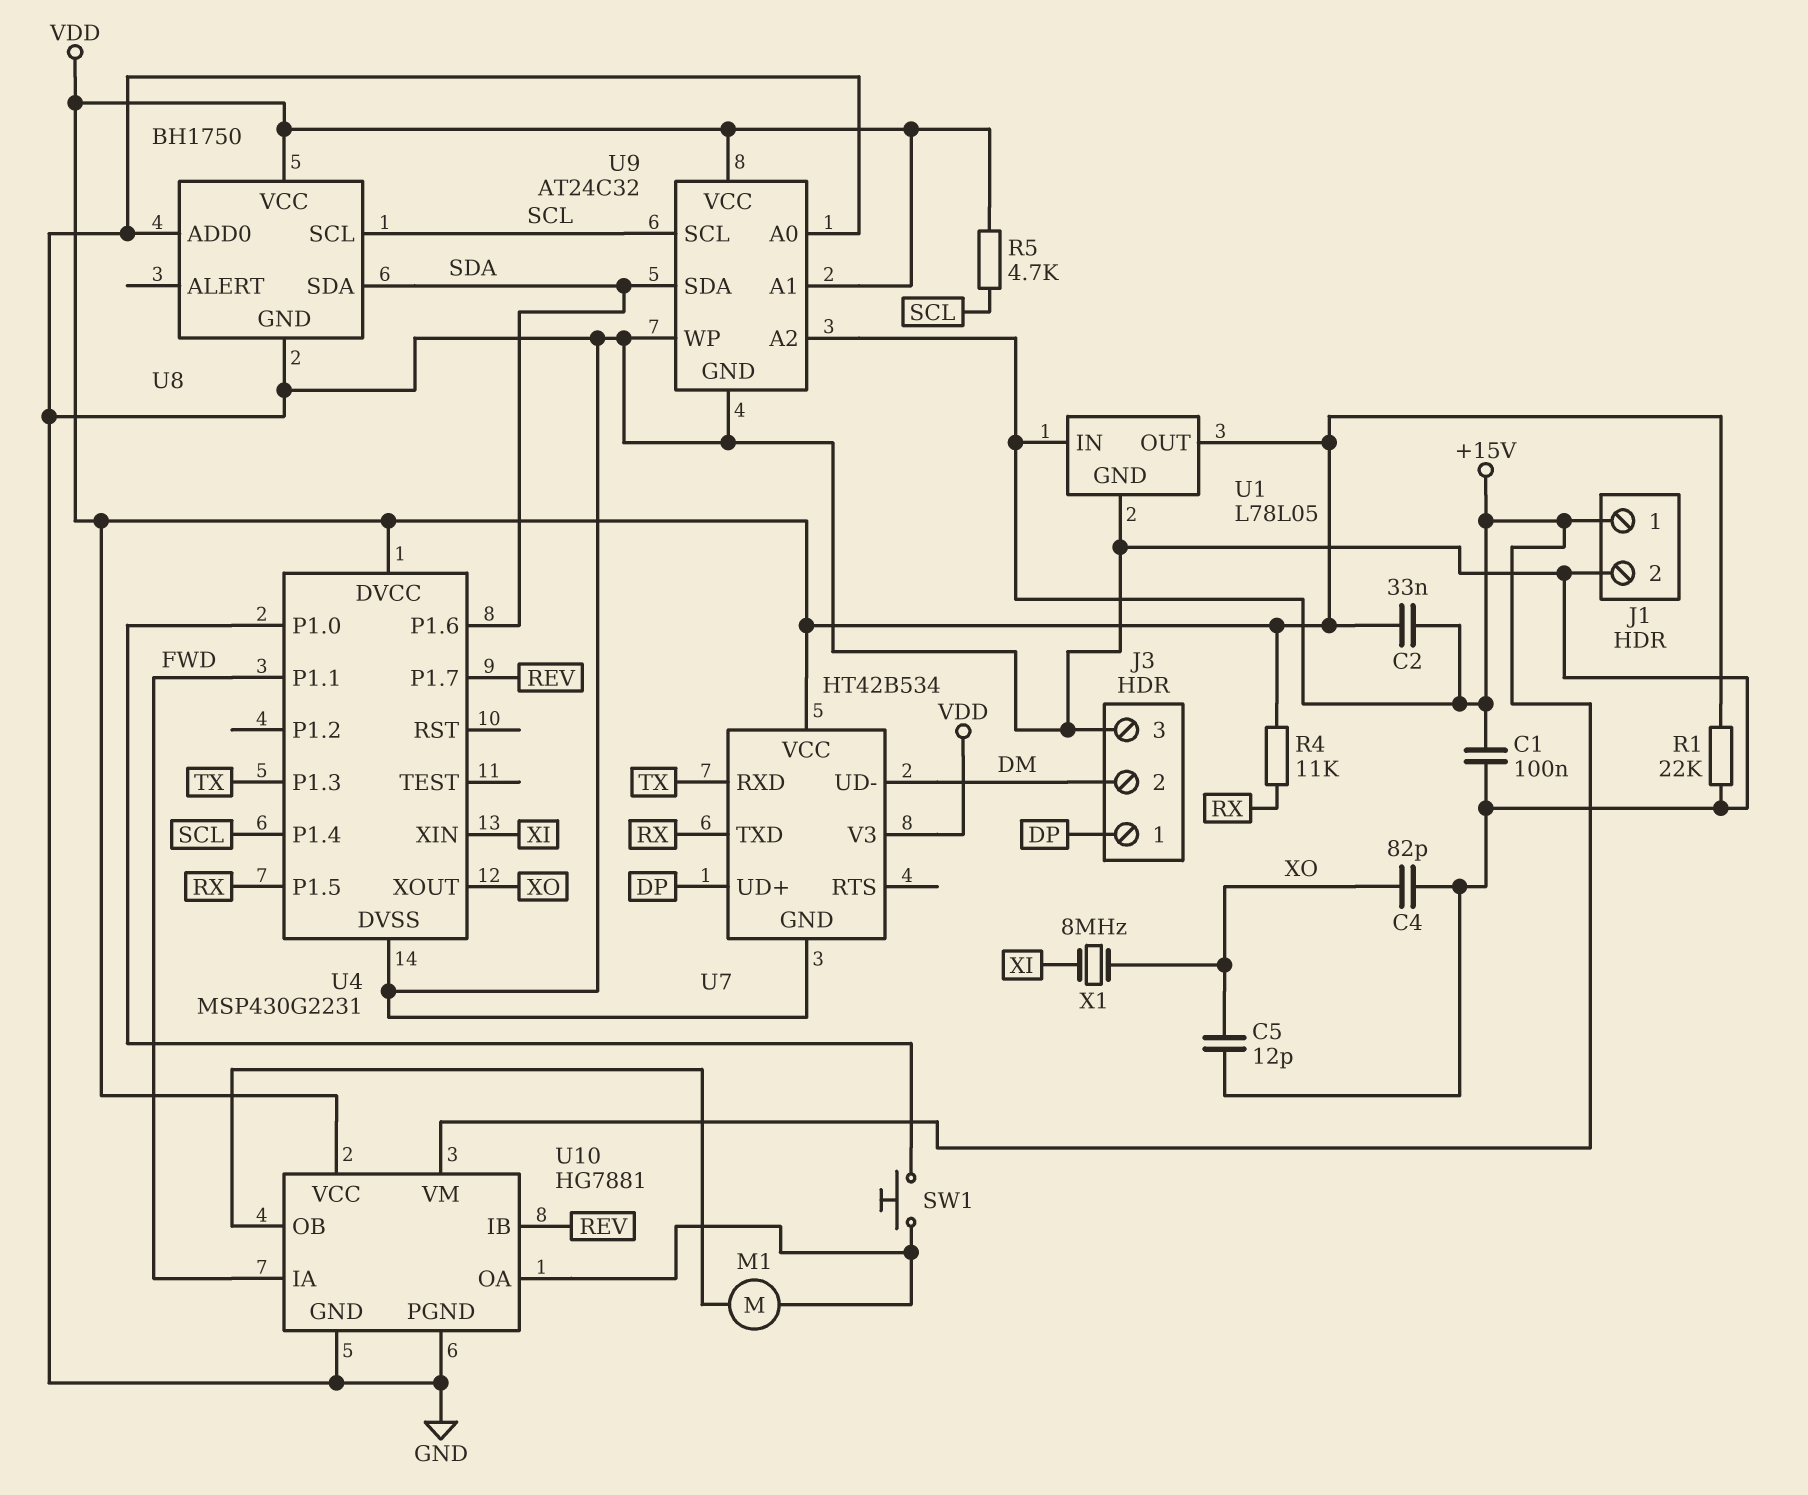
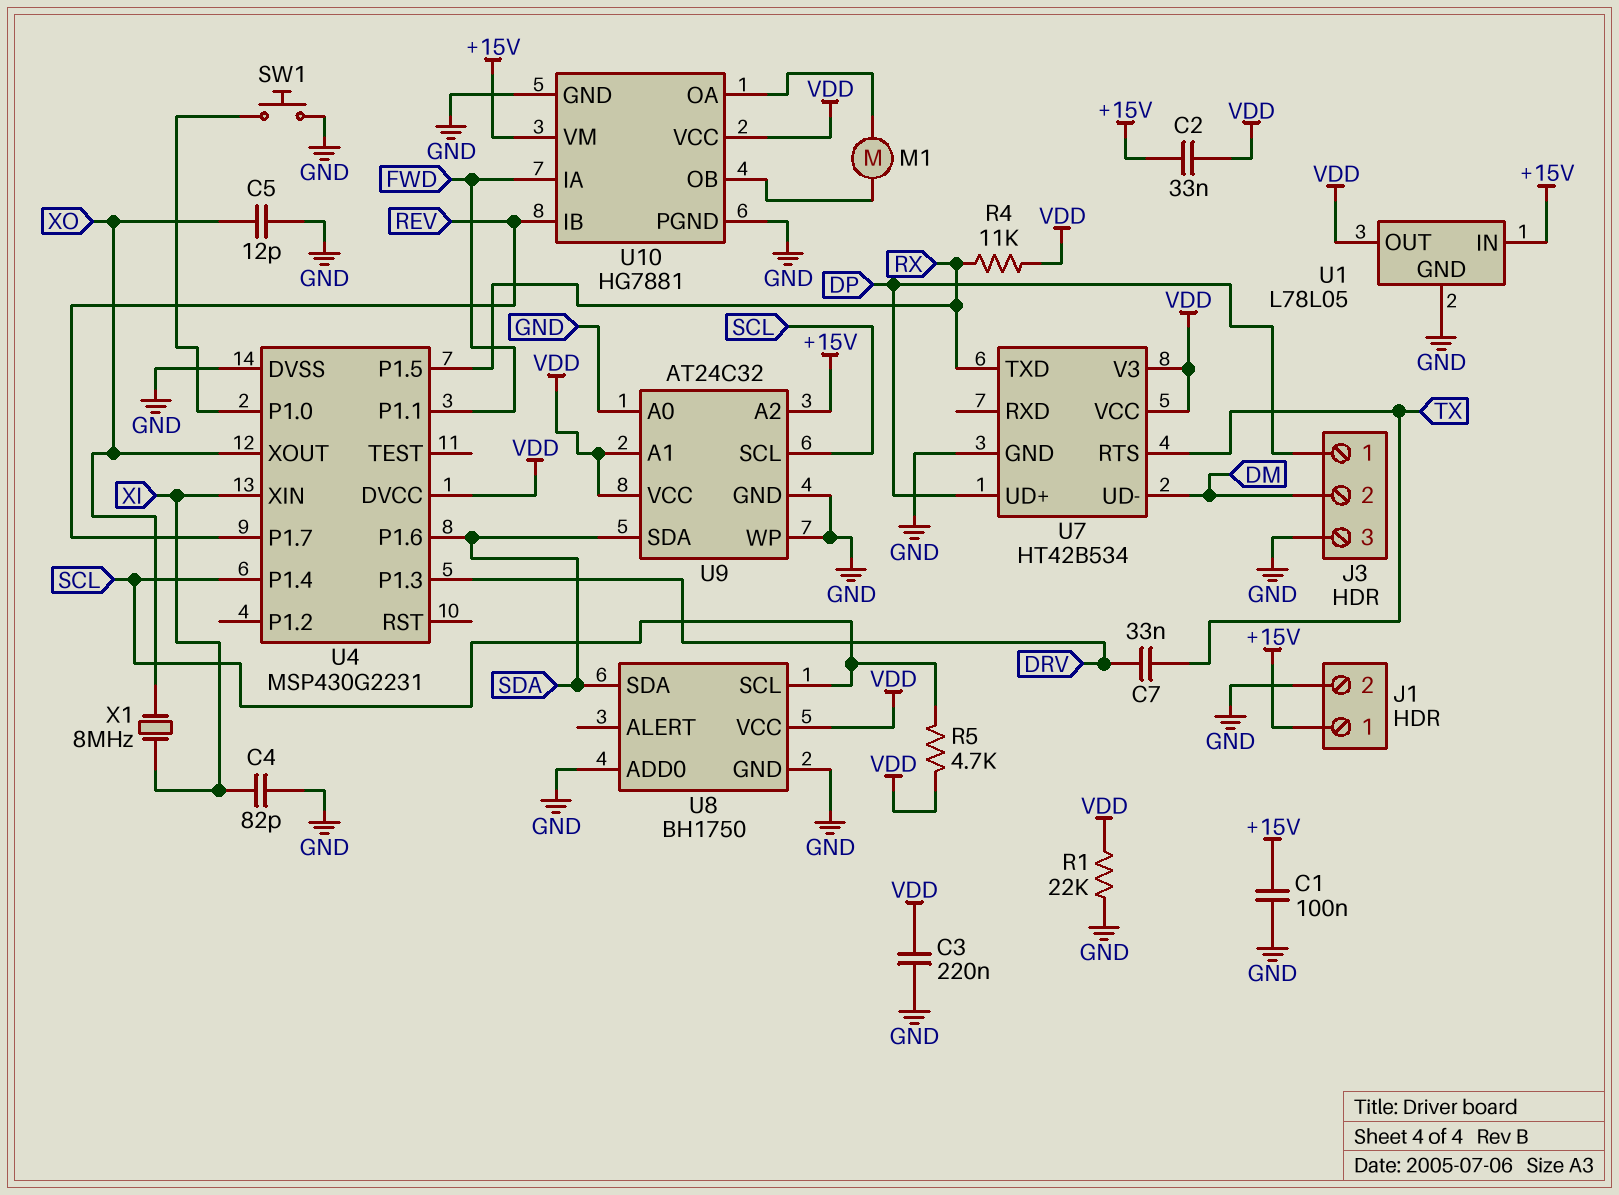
C3: none -> 220nF (GND, VDD)
C4: 82pF (GND, XO) -> 82pF (GND, XI)
C7: none -> 33nF (DRV, TX)
SW1: button (U4/P1.0, U10/OA) -> button (GND, U4/P1.0)
U4 pin P1.3: TX -> DRV
U7 pin RTS: none -> TX
U7 pin RXD: TX -> none

